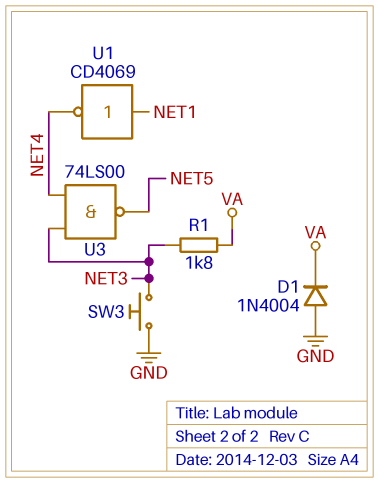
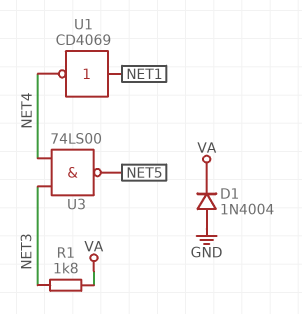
SW3: button (GND, NET3) -> none

